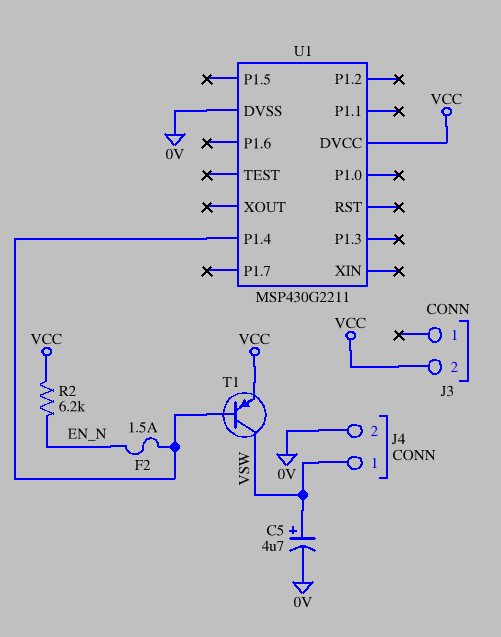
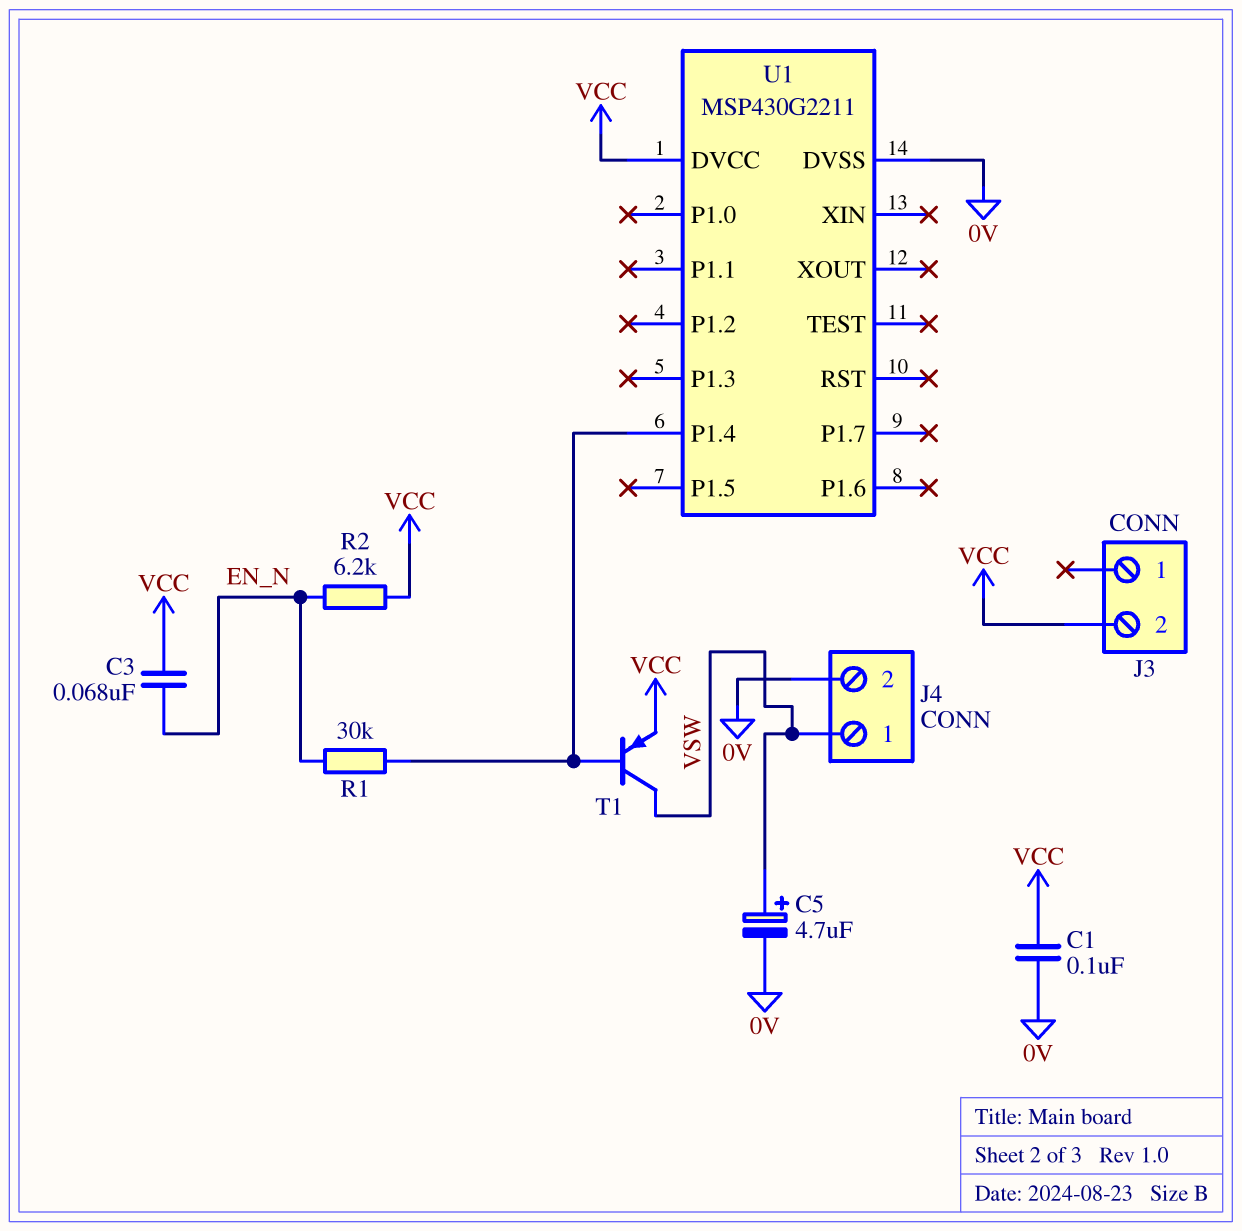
C1: none -> 100nF (0V, VCC)
C3: none -> 68nF (EN_N, VCC)
F2: 1.5A (EN_N, U1/P1.4) -> none
R1: none -> 30k (EN_N, U1/P1.4)

